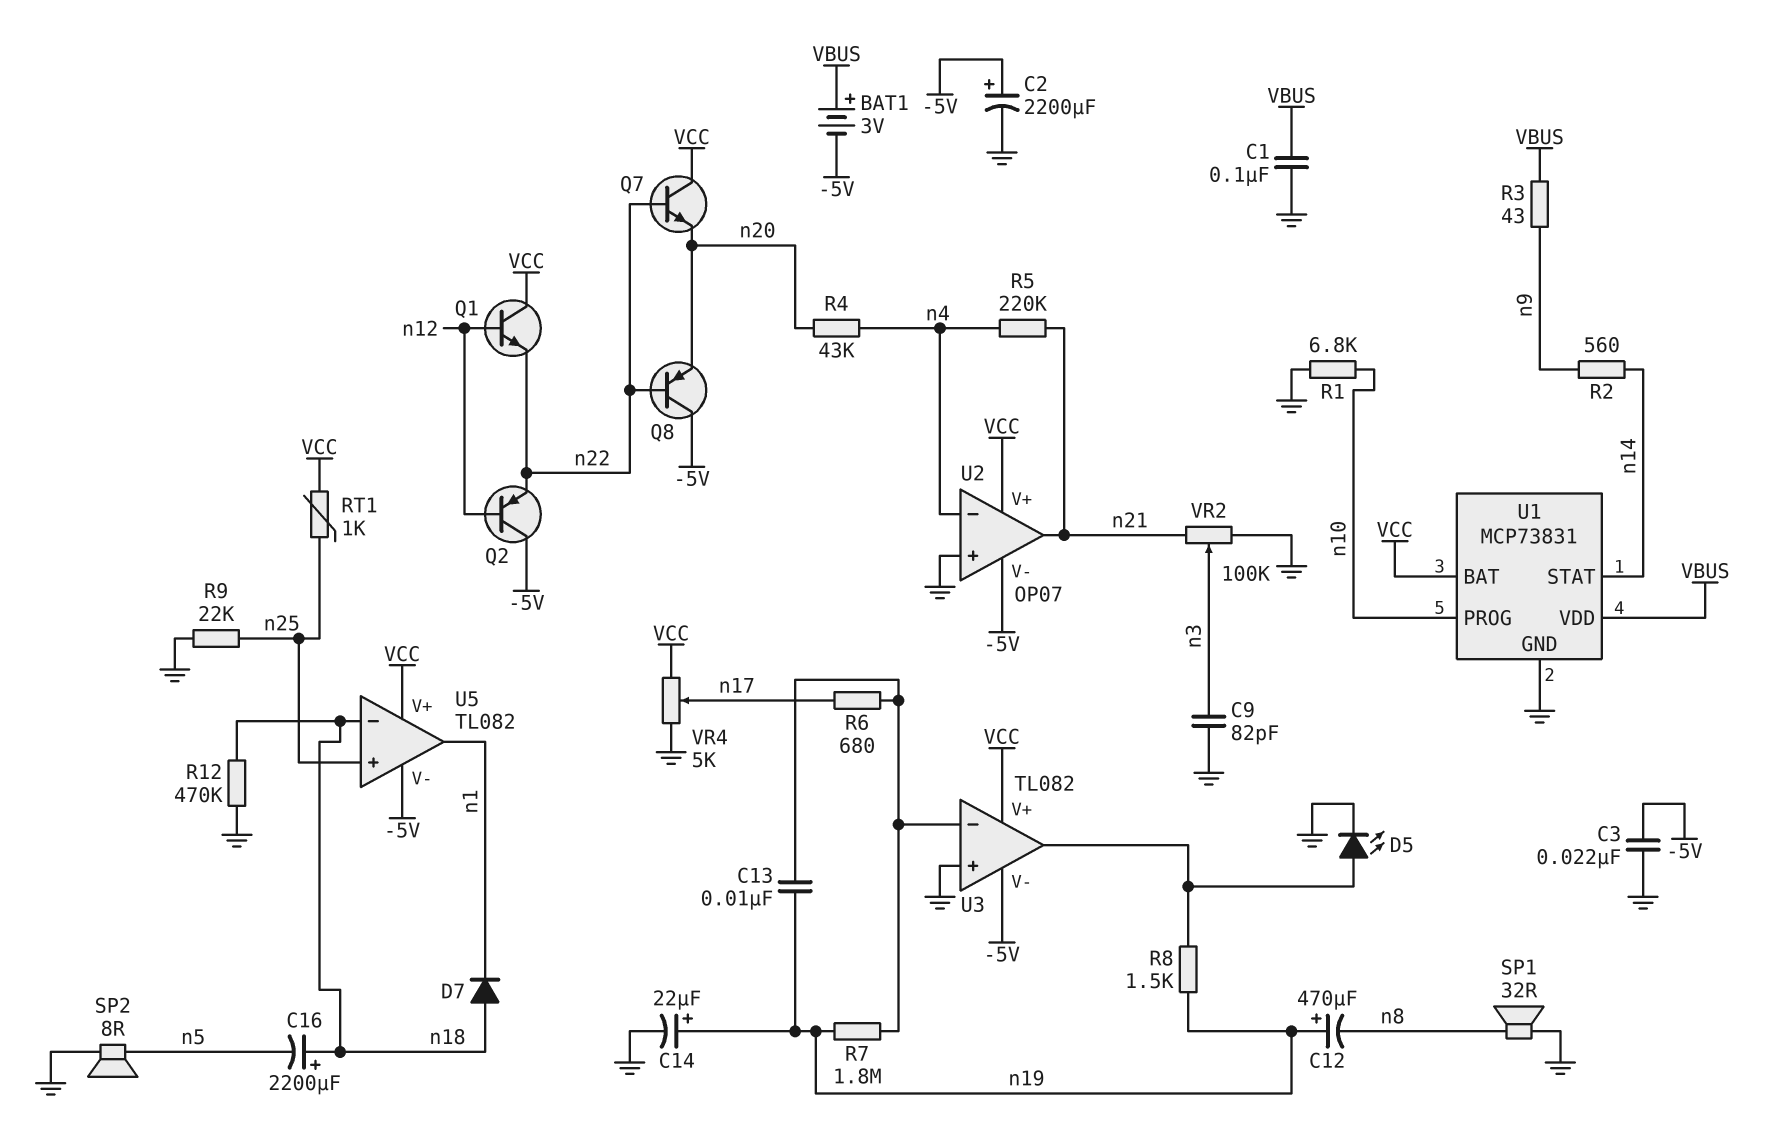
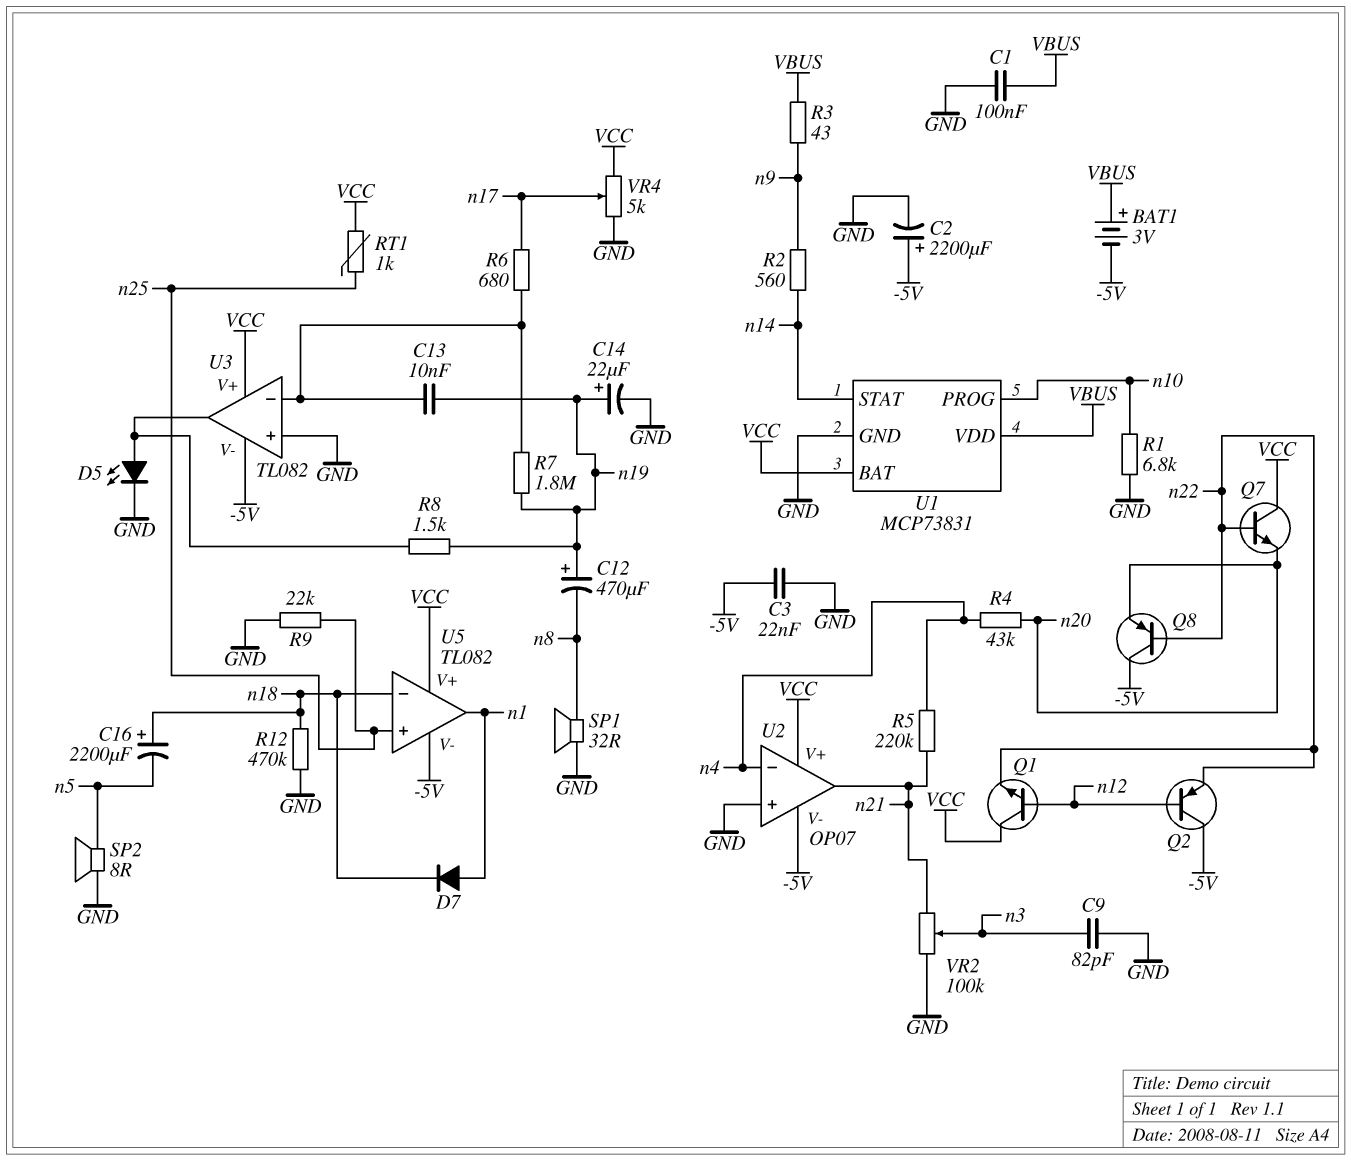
D7: diode (A n18, K n1) -> diode (A n1, K n18)

